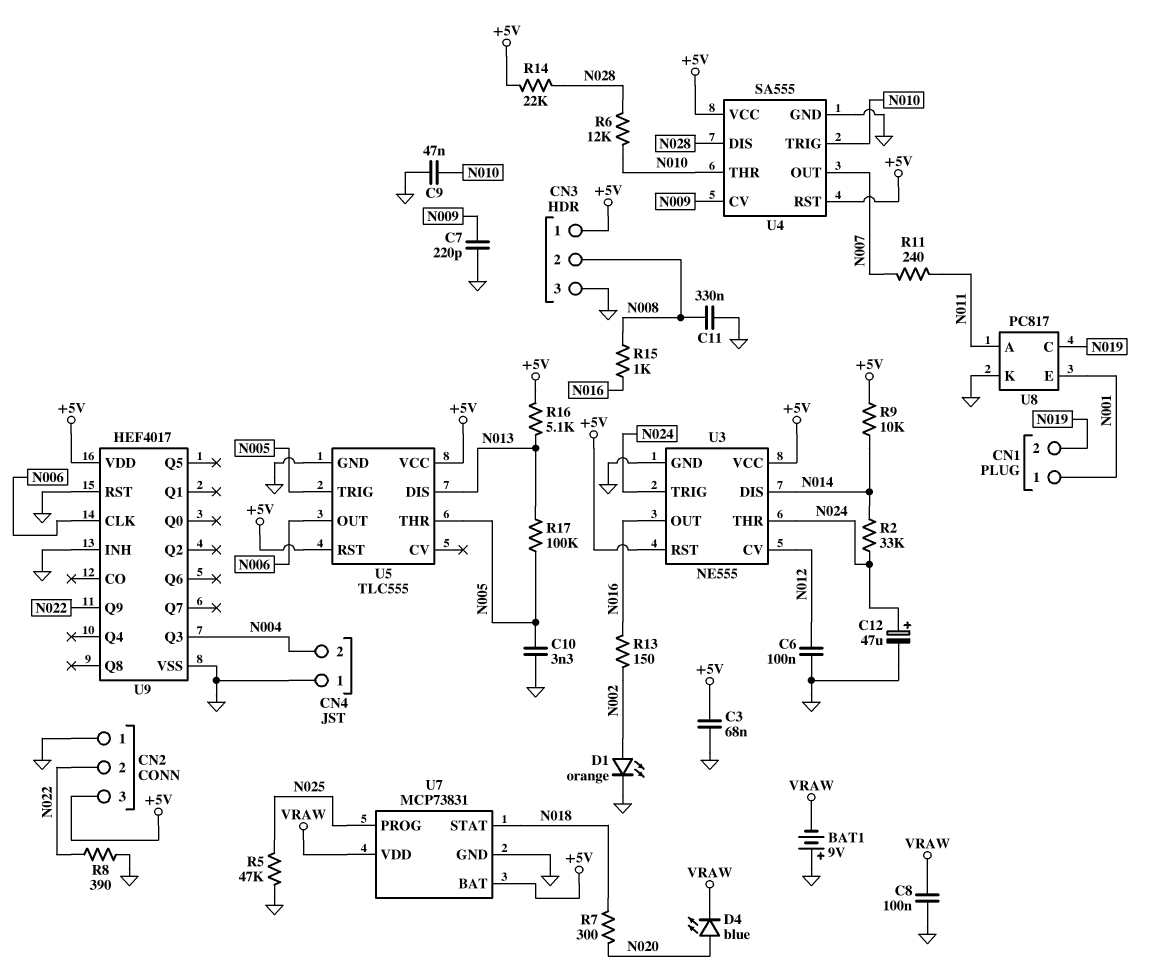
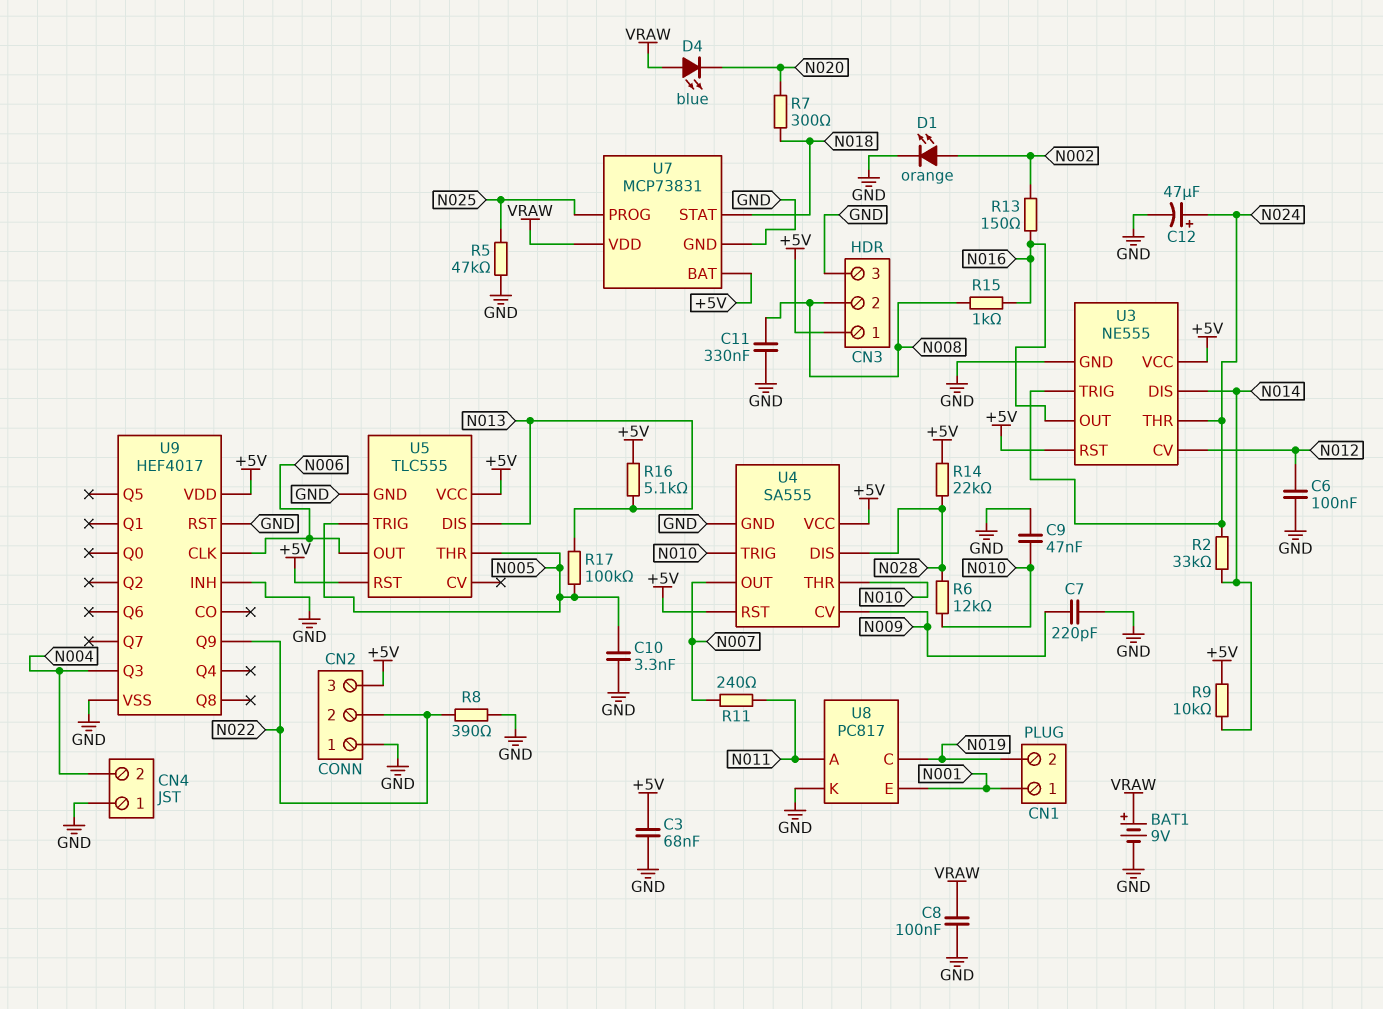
BAT1: 9V (plus GND, minus VRAW) -> 9V (plus VRAW, minus GND)
D4: LED blue (A N020, K VRAW) -> LED blue (A VRAW, K N020)

